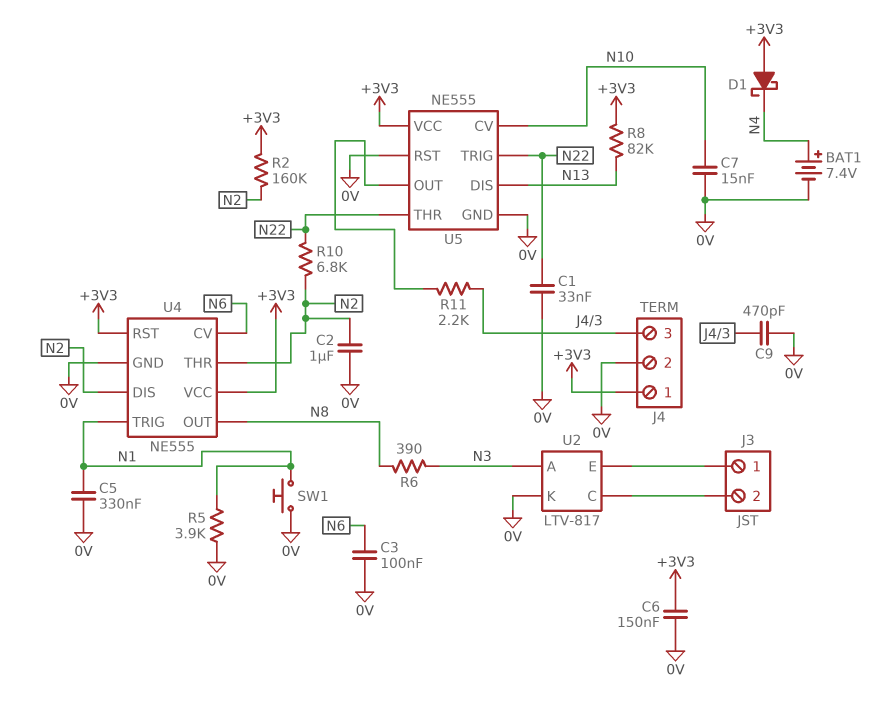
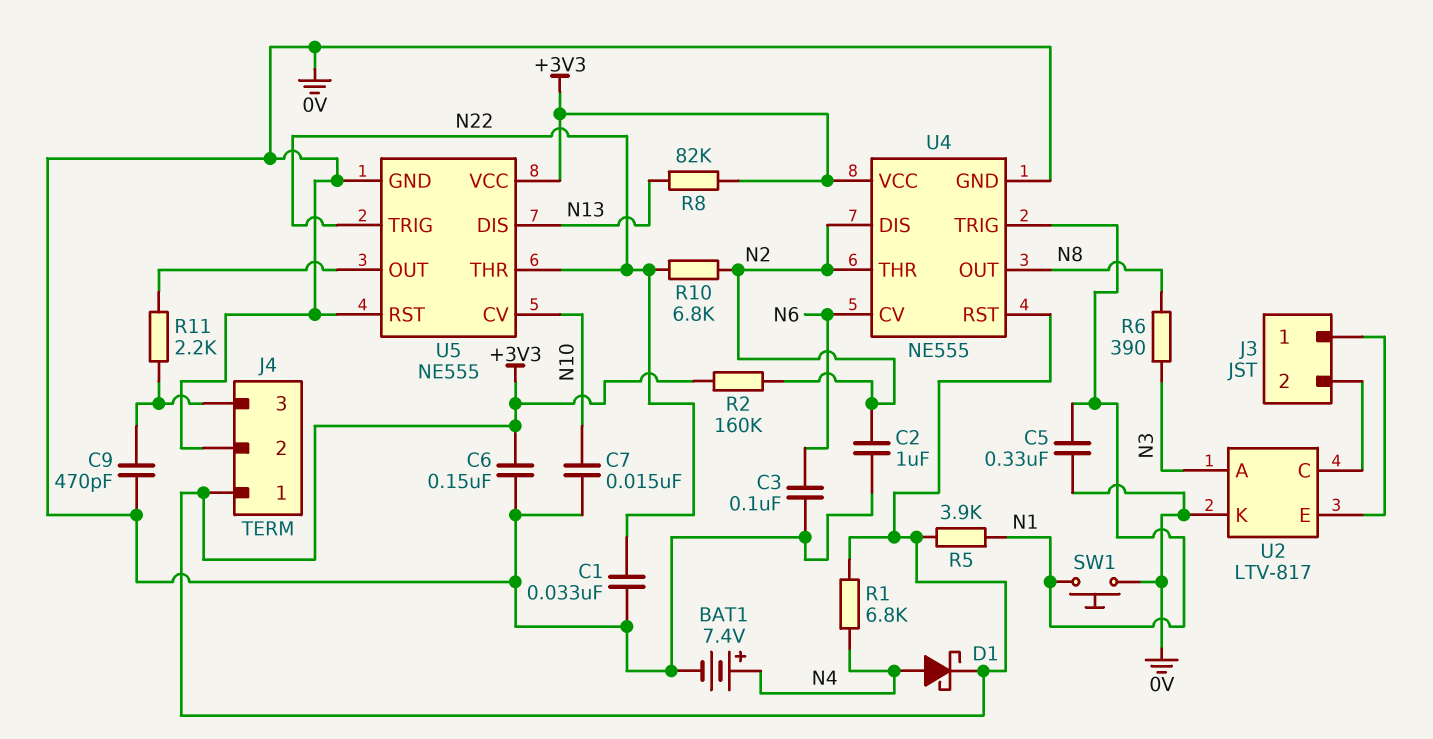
D1: schottky (A +3V3, K N4) -> schottky (A N4, K +3V3)
R1: none -> 6.8k (+3V3, N4)
R5: 3.9k (0V, N1) -> 3.9k (+3V3, N1)

